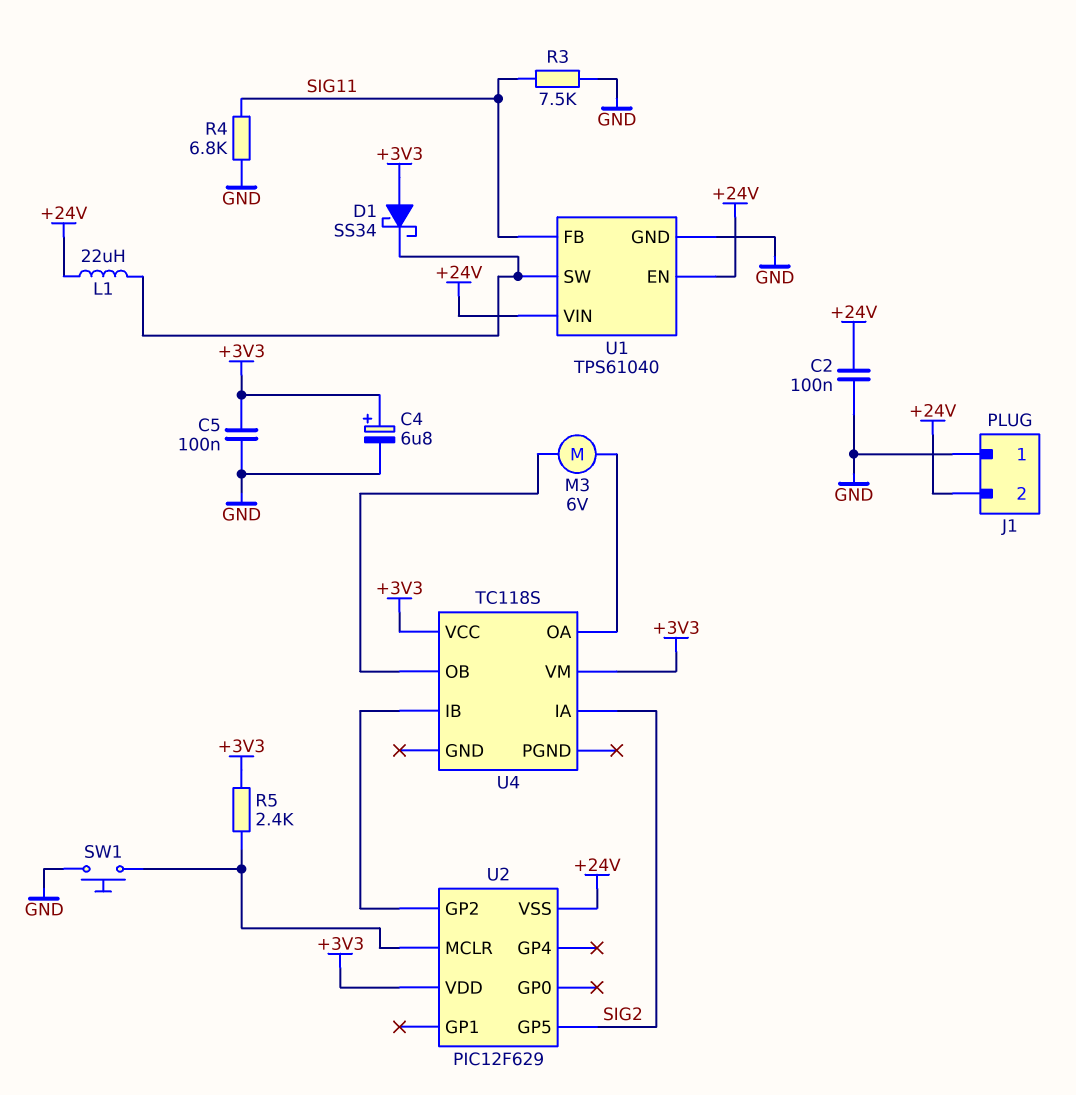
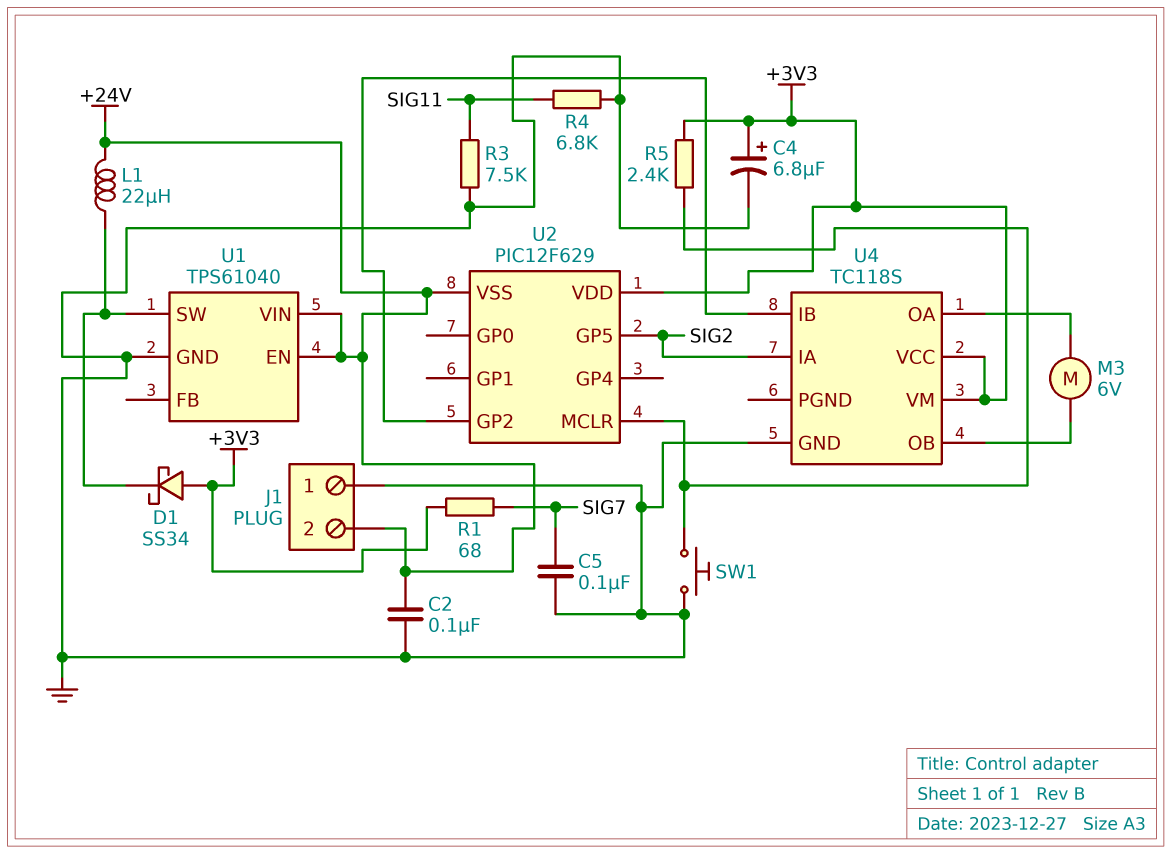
C5: 100nF (+3V3, GND) -> 100nF (GND, SIG7)
R1: none -> 68 (+3V3, SIG7)
U1 pin FB: SIG11 -> none
U4 pin GND: none -> GND

